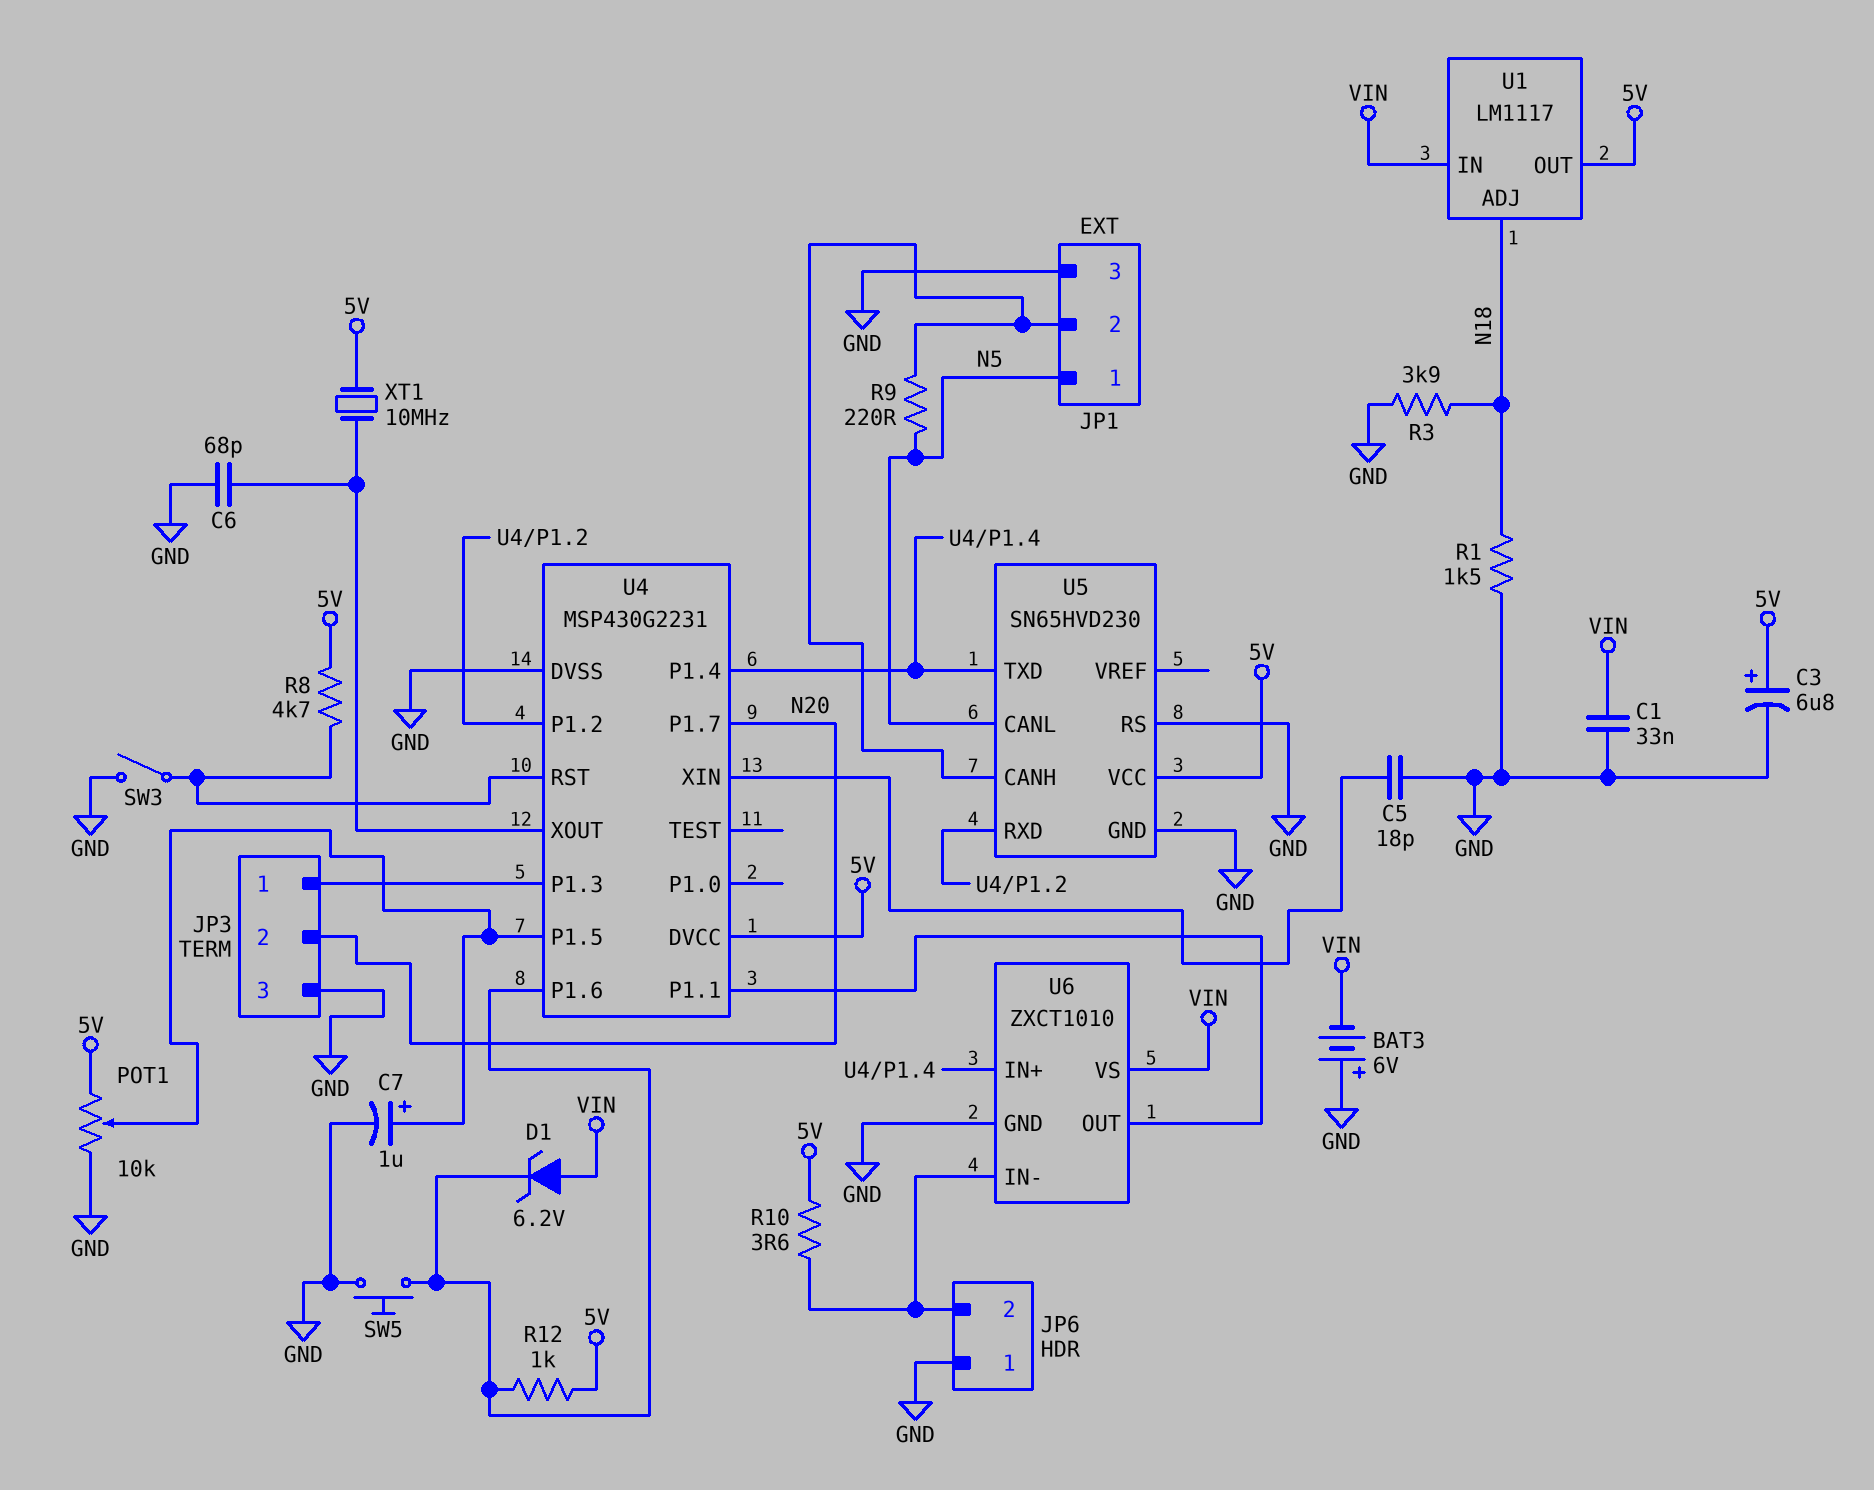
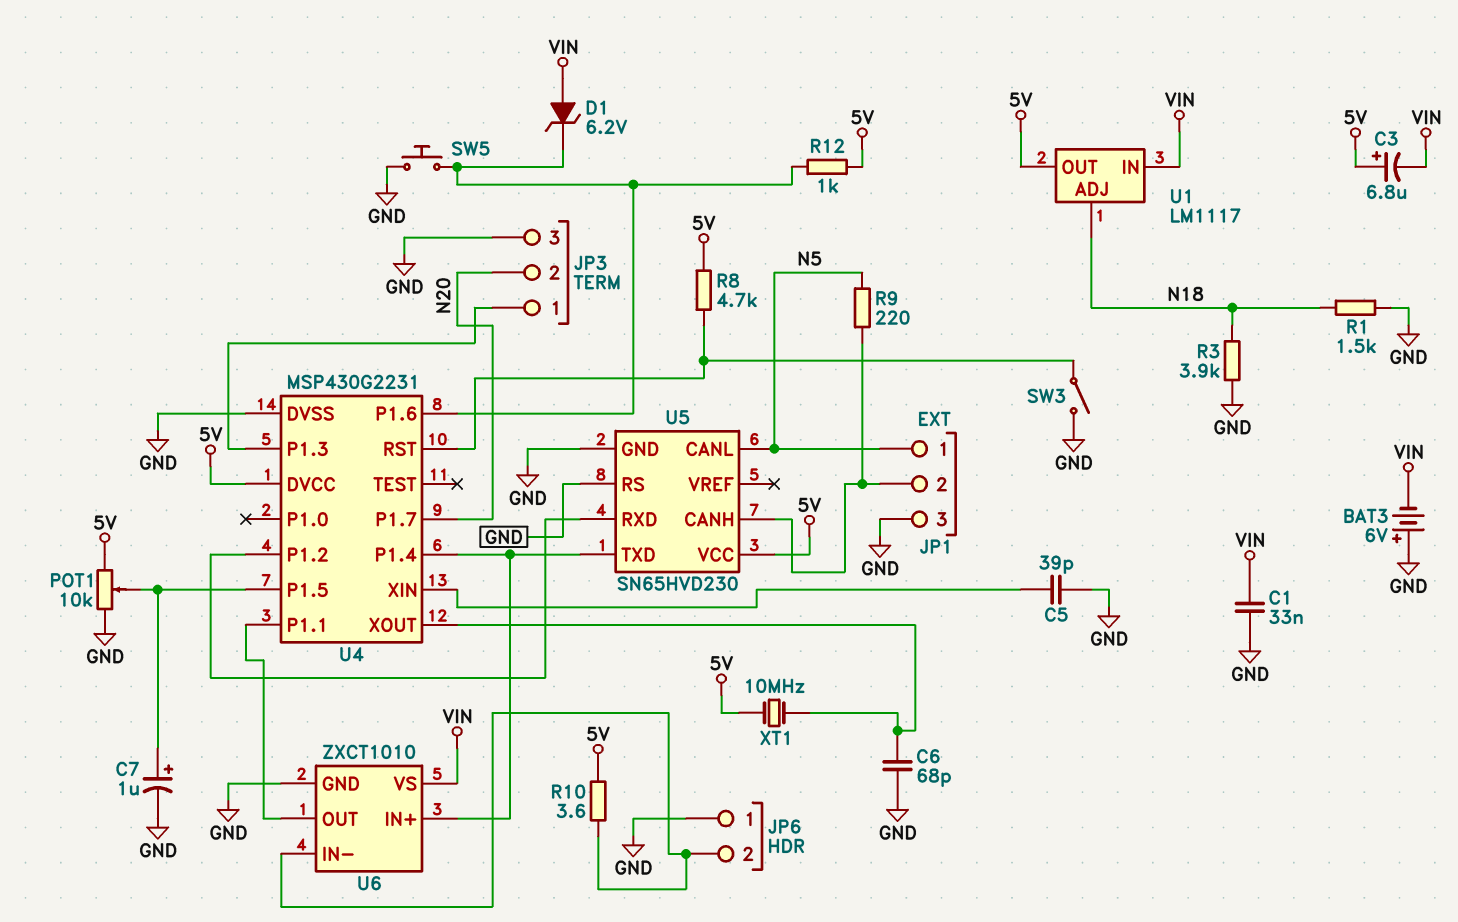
C3: 6.8uF (plus 5V, minus GND) -> 6.8uF (plus 5V, minus VIN)
C5: 18pF (GND, U4/XIN) -> 39pF (GND, U4/XIN)

